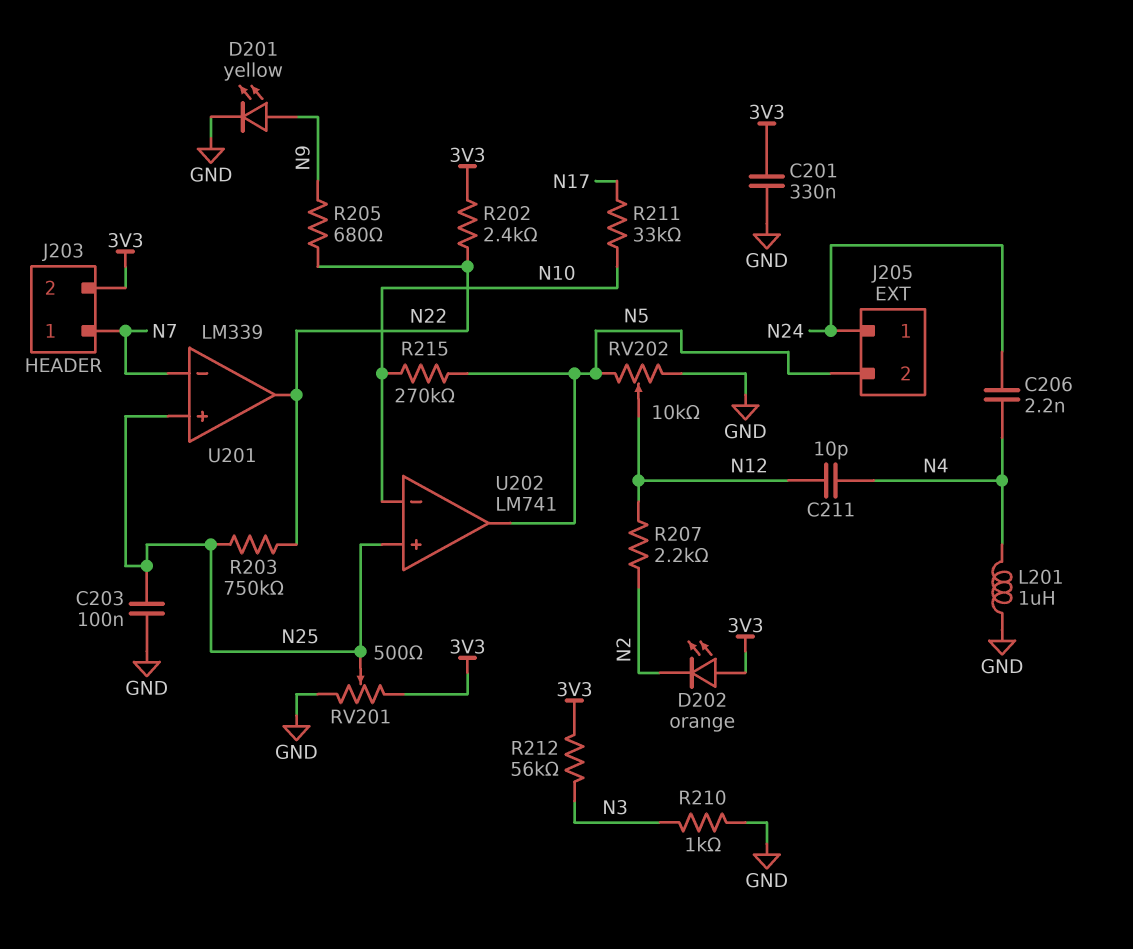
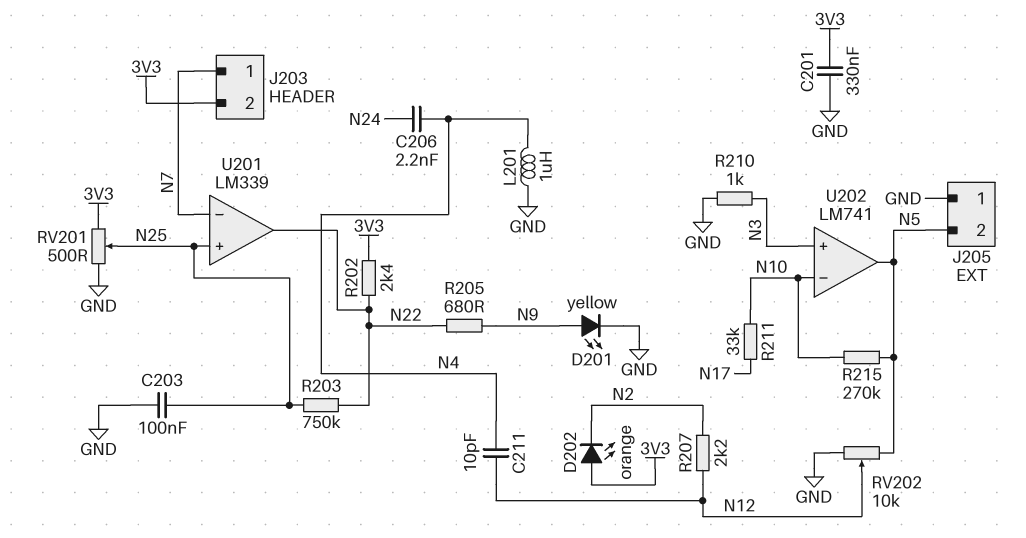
J205 pin 1: N24 -> GND
R212: 56k (3V3, N3) -> none
U202 pin in+: N25 -> N3

